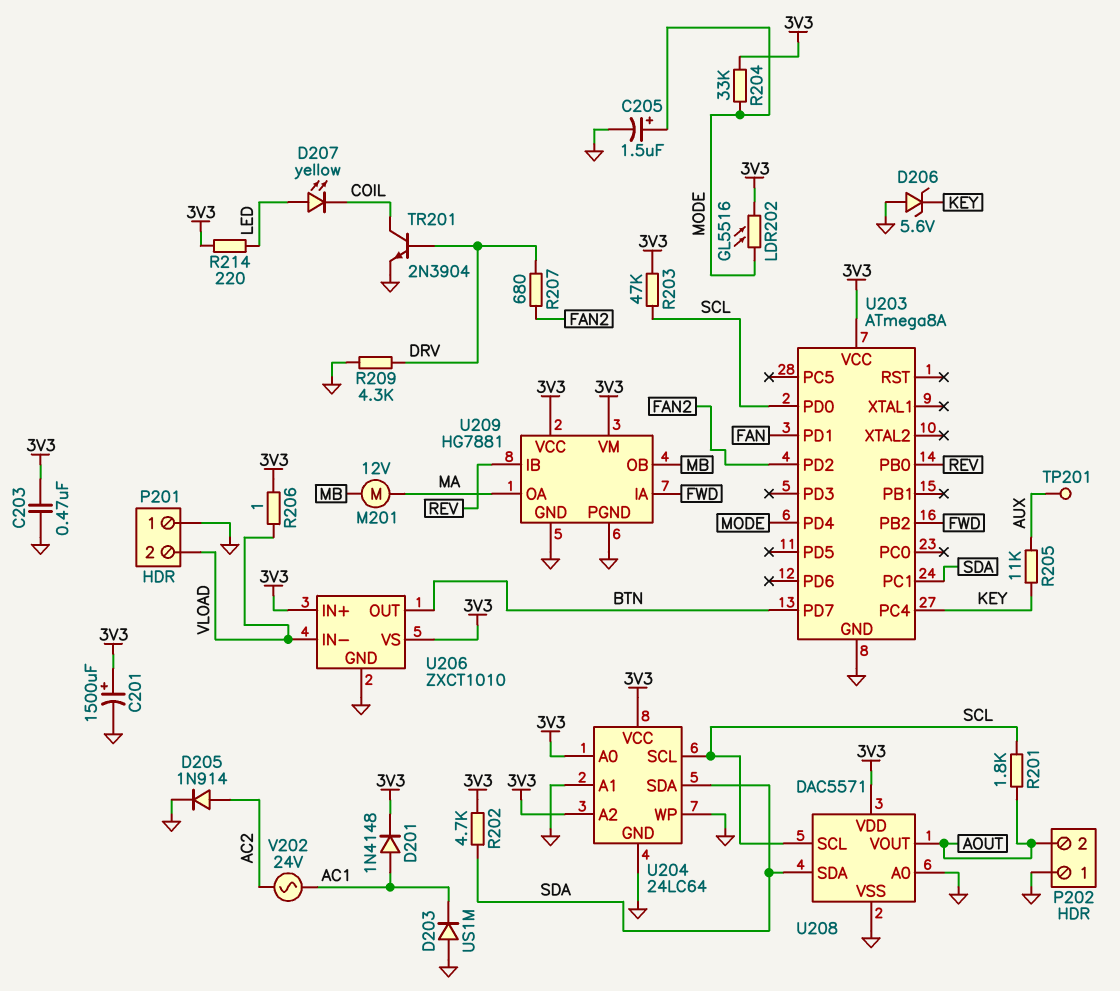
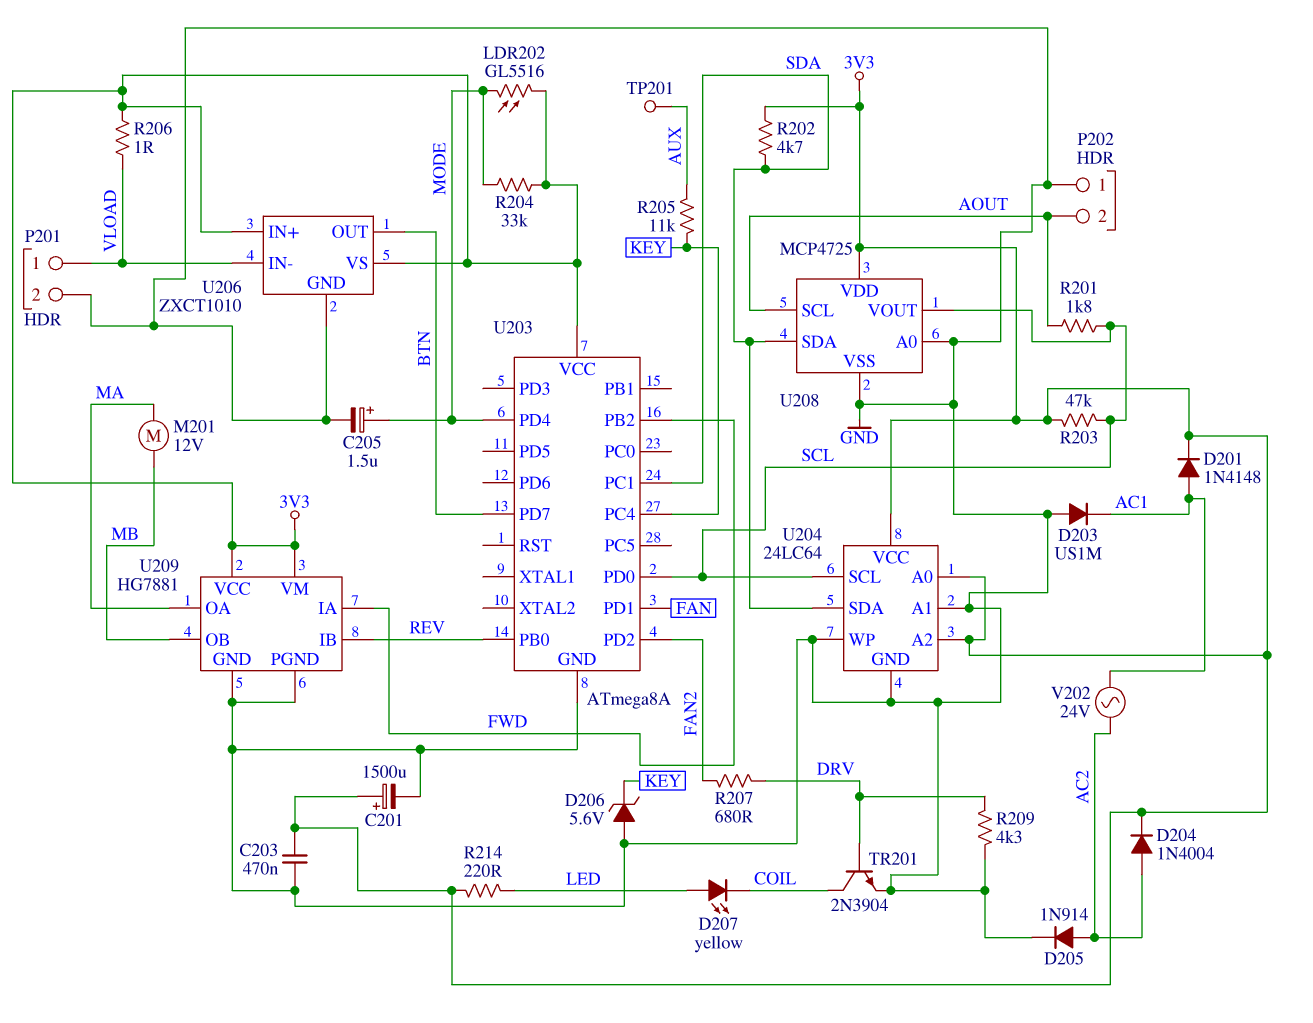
D204: none -> diode 1N4004 (A AC2, K 3V3)
P201 pin 1: GND -> VLOAD
P201 pin 2: VLOAD -> GND
U208: DAC5571 -> MCP4725
U208 pin SCL: SCL -> AOUT
U208 pin VOUT: AOUT -> SCL

